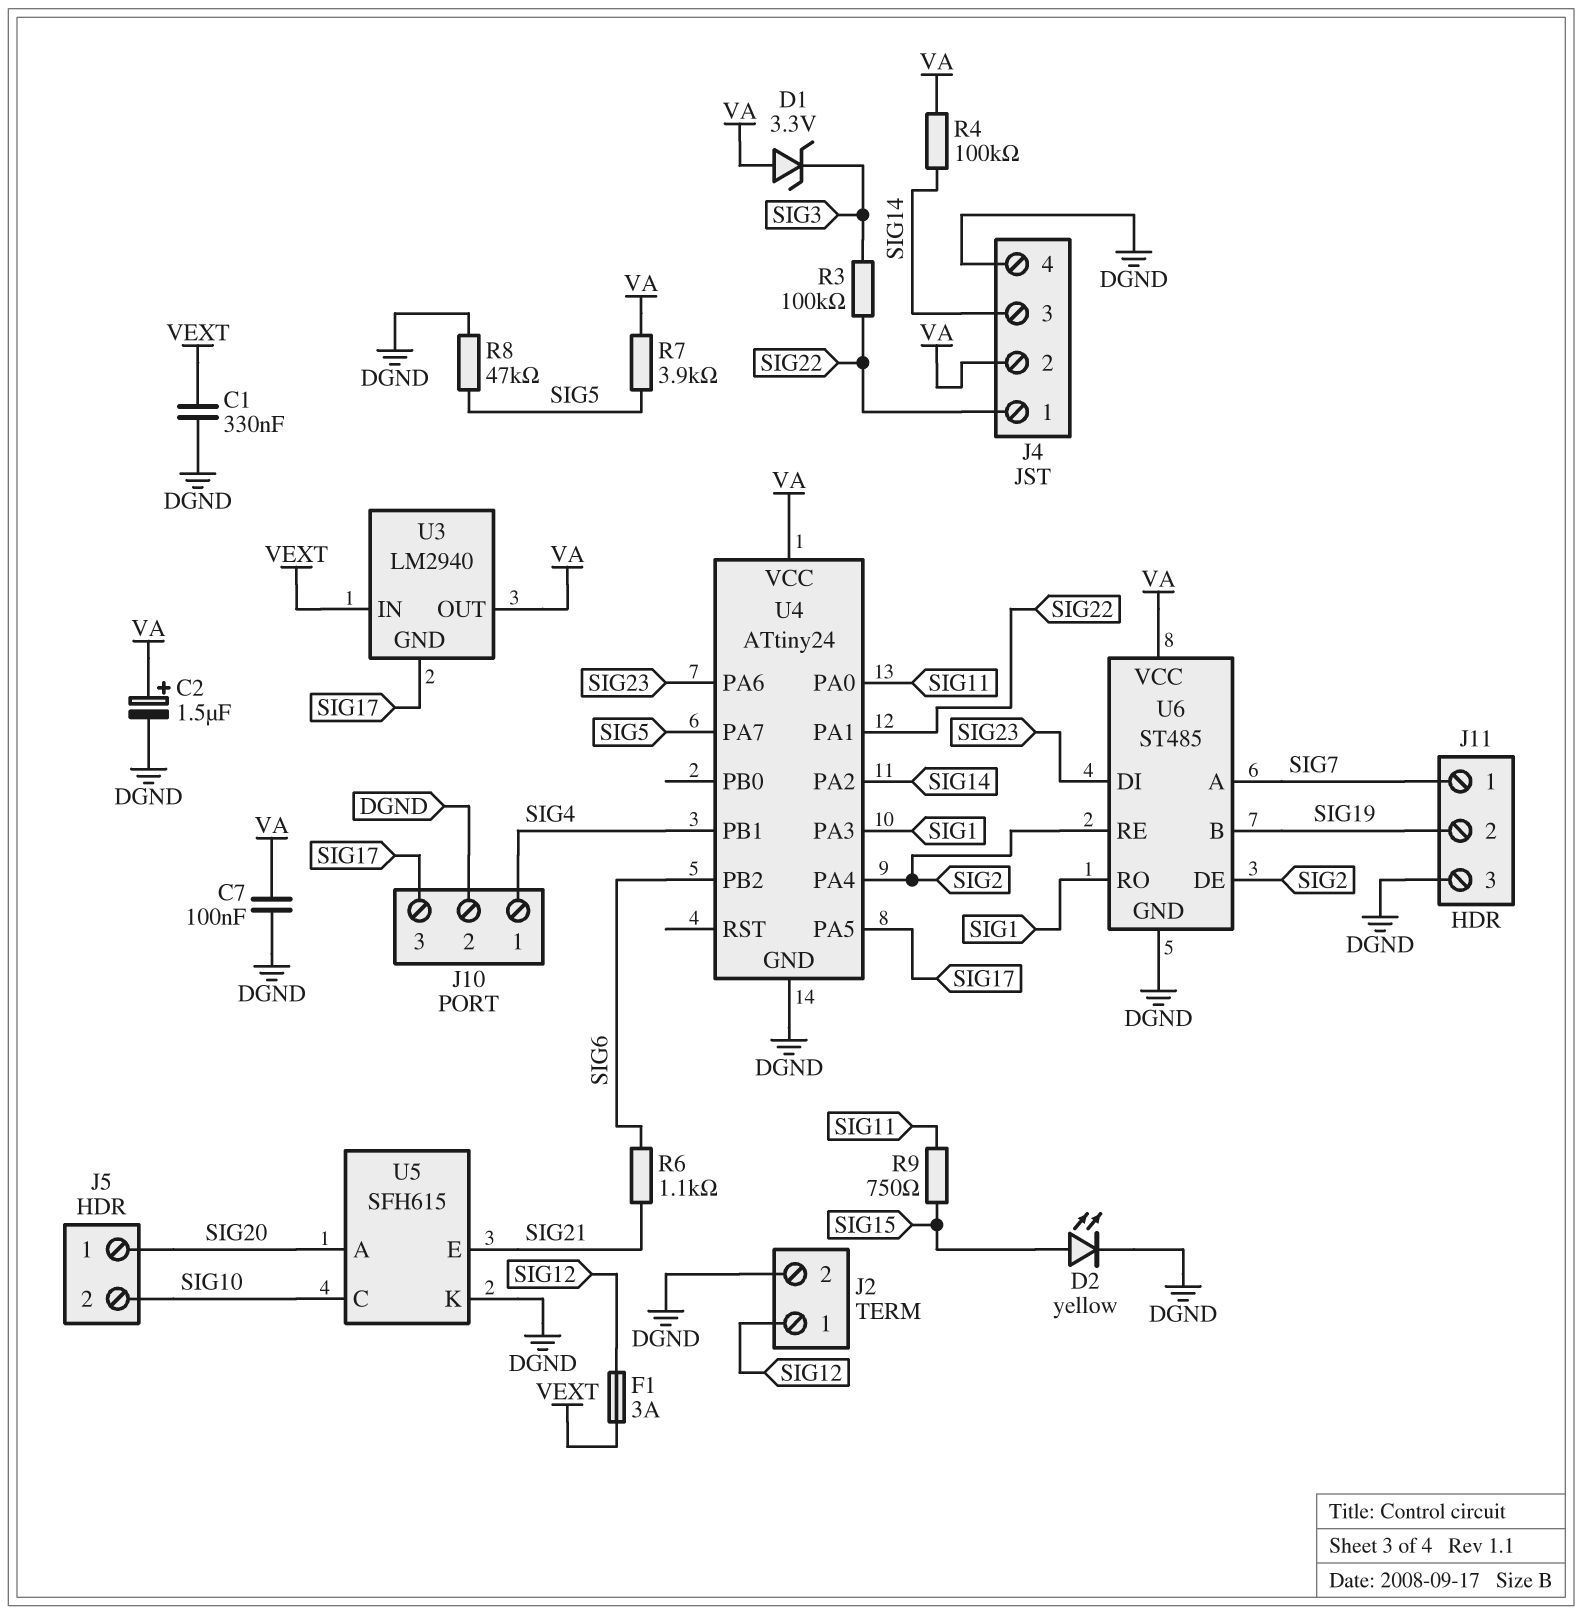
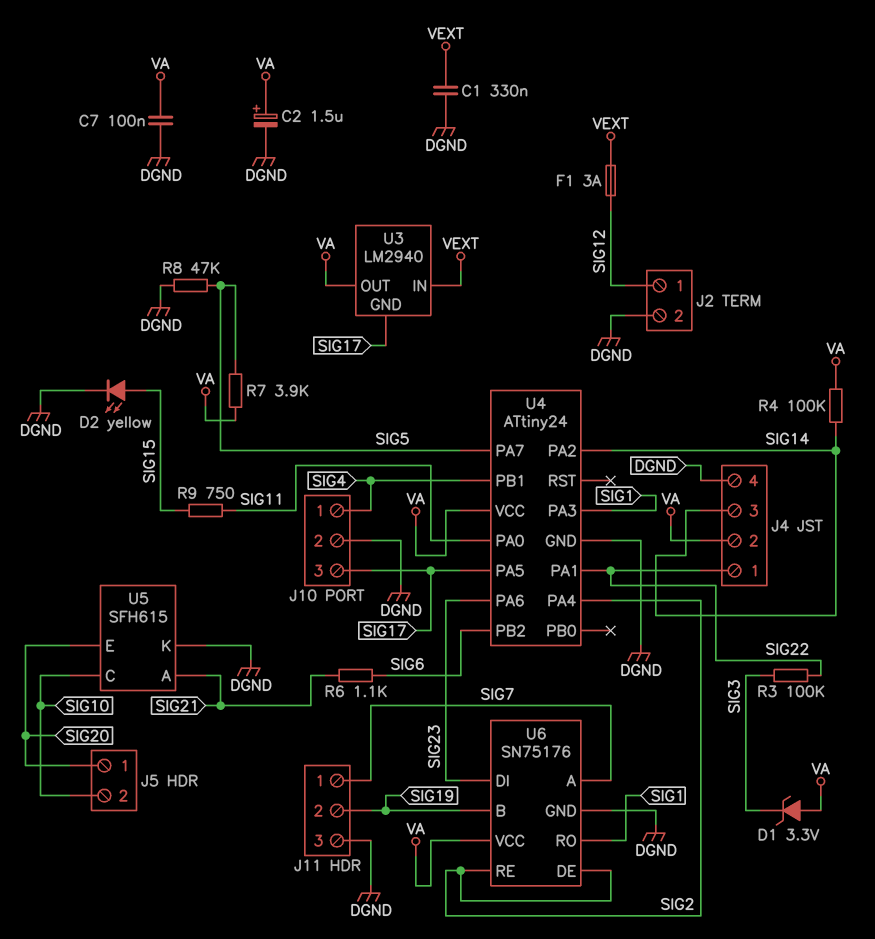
U5 pin A: SIG20 -> SIG21
U5 pin E: SIG21 -> SIG20
U6: ST485 -> SN75176

